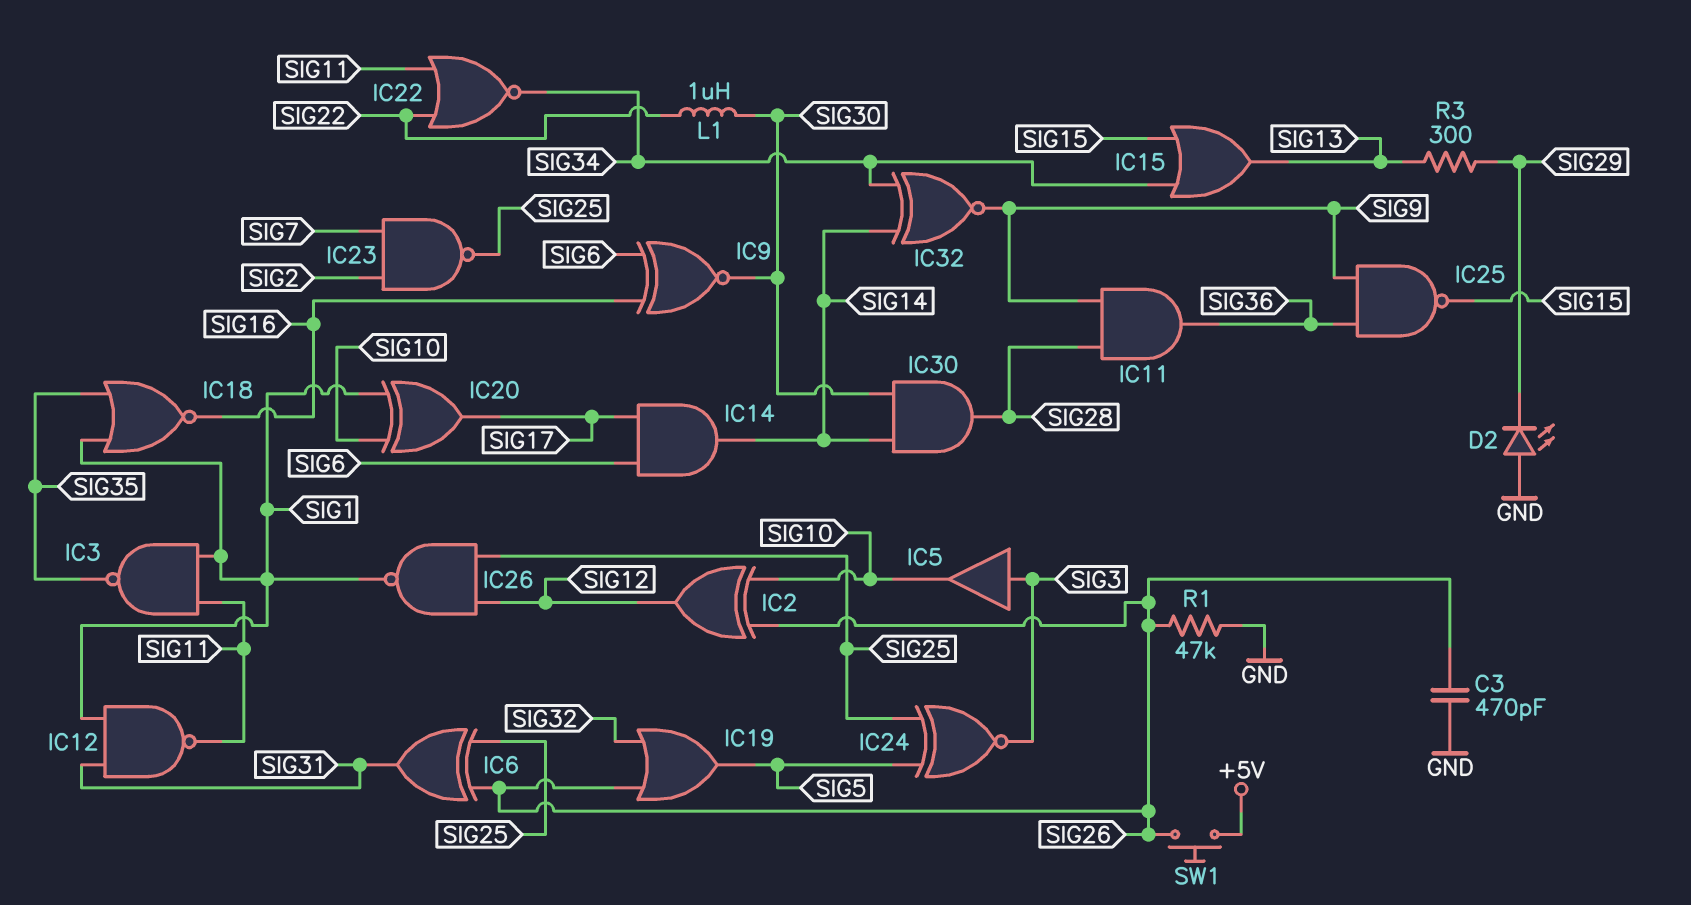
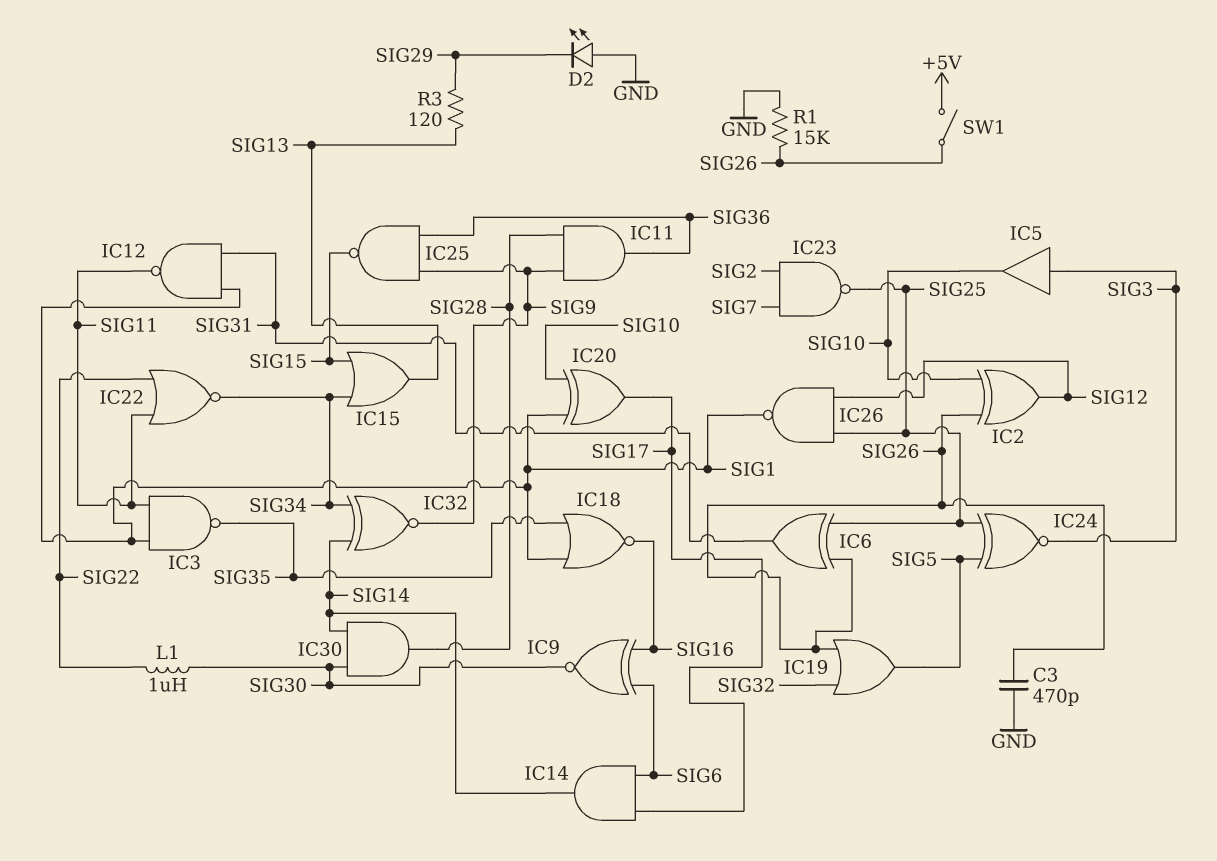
R1: 47k (GND, SIG26) -> 15k (GND, SIG26)
R3: 300 (SIG13, SIG29) -> 120 (SIG13, SIG29)
SW1: button (+5V, SIG26) -> switch (+5V, SIG26)

